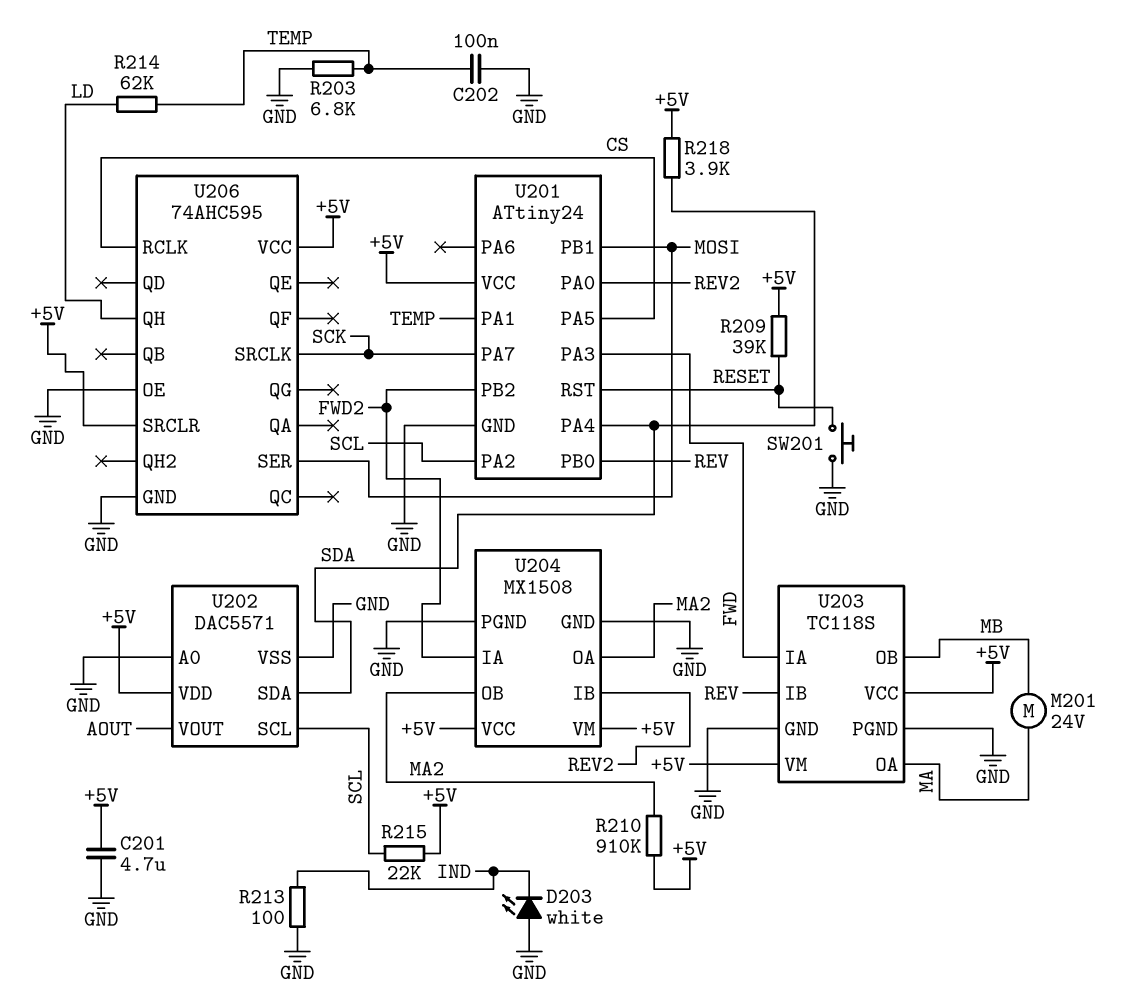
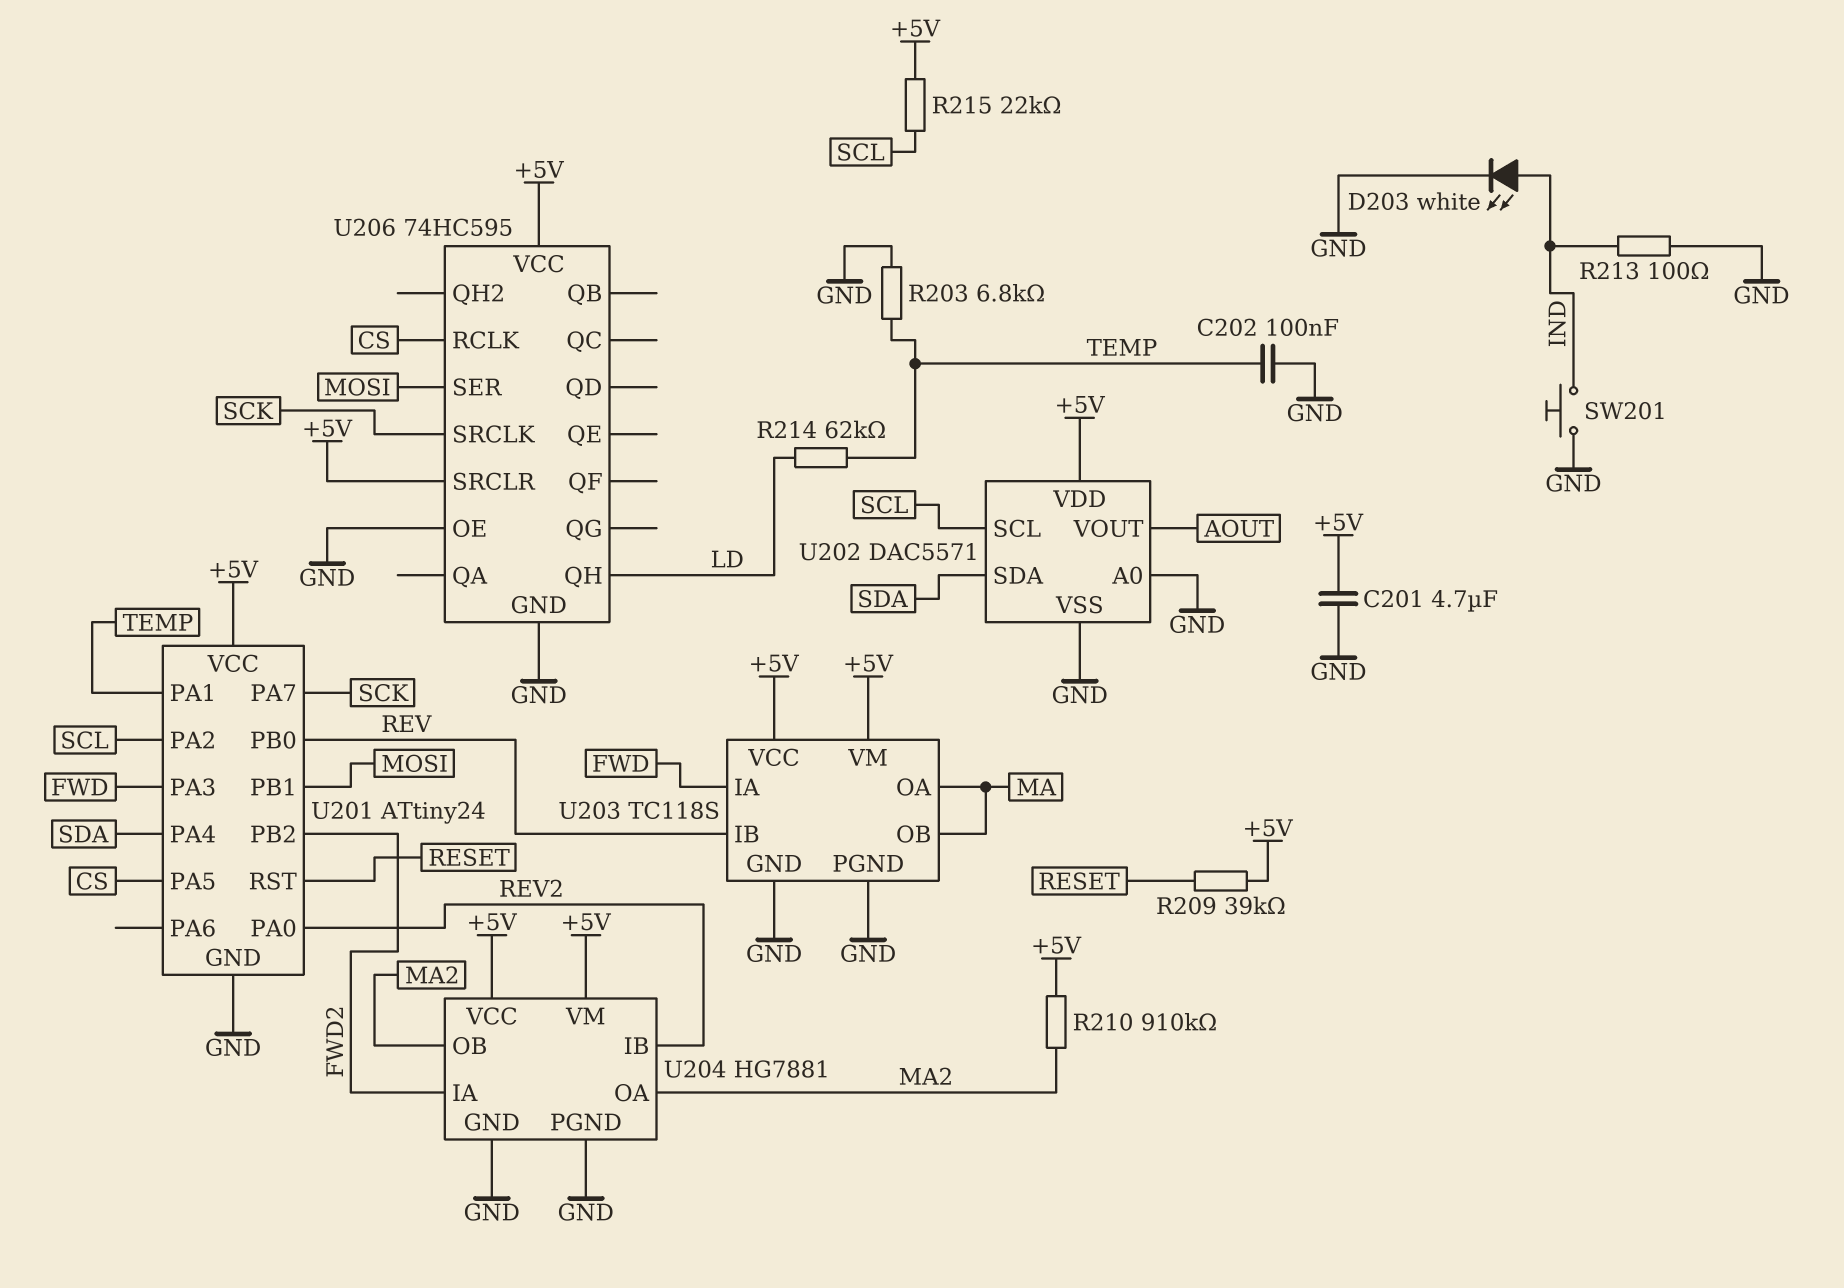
D203: LED white (A GND, K IND) -> LED white (A IND, K GND)
M201: motor 24V (MA, MB) -> none
R218: 3.9k (+5V, SDA) -> none
SW201: button (GND, RESET) -> button (GND, IND)
U203 pin OB: MB -> MA
U204: MX1508 -> HG7881
U206: 74AHC595 -> 74HC595

